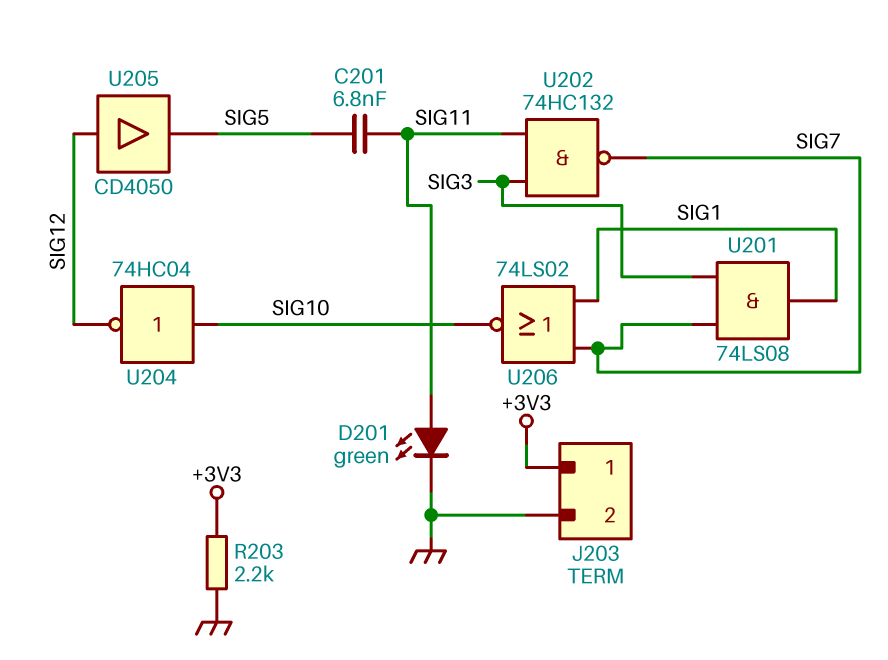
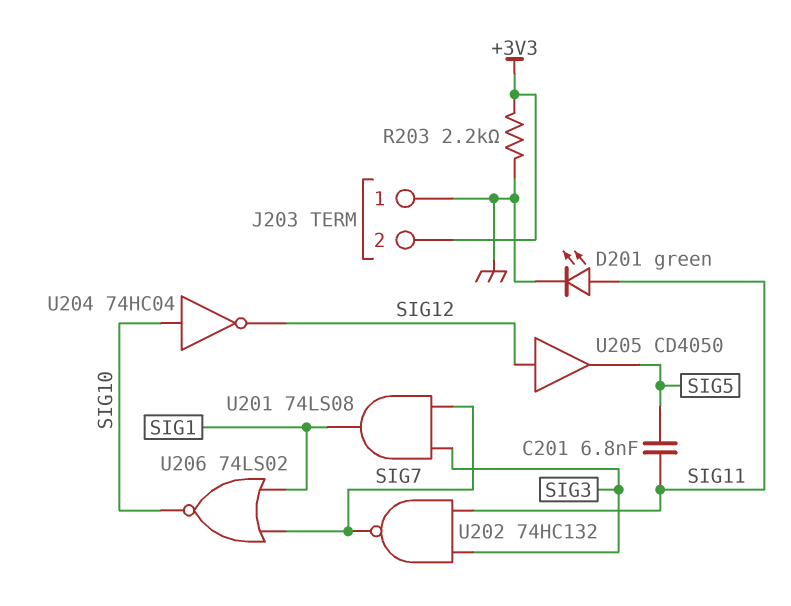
J203 pin 1: +3V3 -> GND
J203 pin 2: GND -> +3V3

